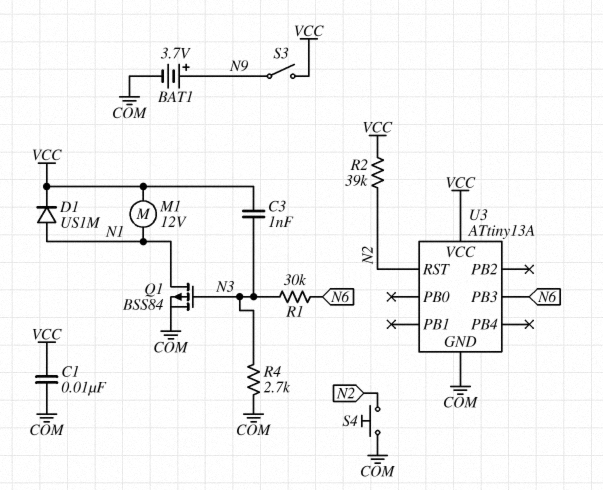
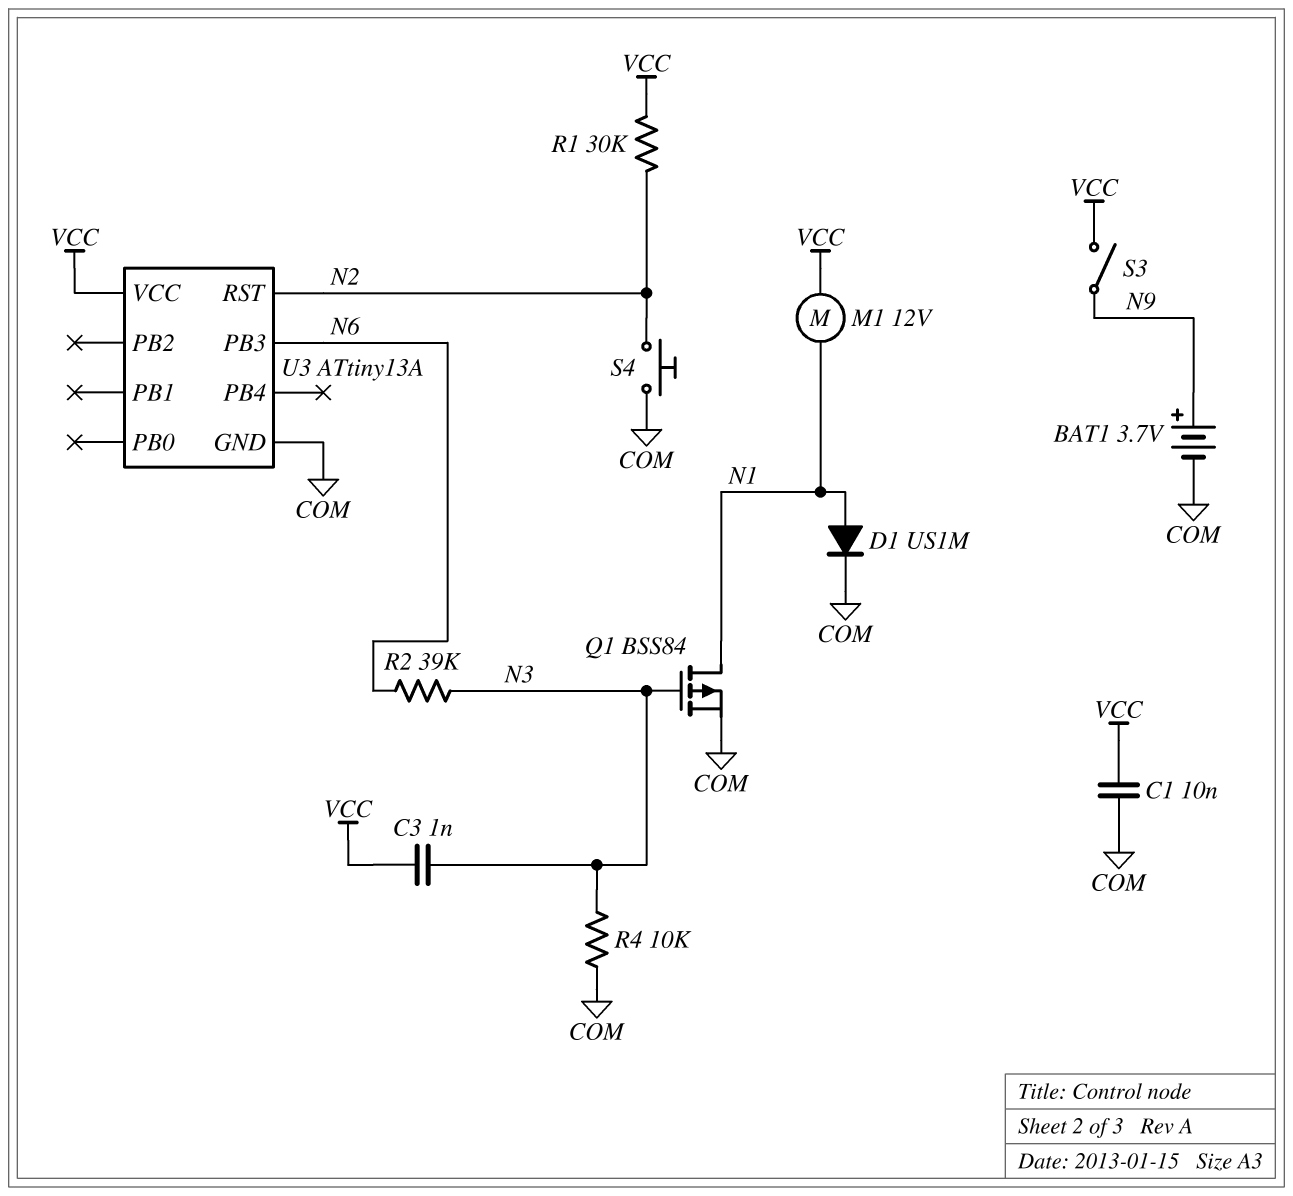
D1: diode US1M (A N1, K VCC) -> diode US1M (A N1, K COM)
R1: 30k (N3, N6) -> 30k (N2, VCC)
R2: 39k (N2, VCC) -> 39k (N3, N6)
R4: 2.7k (COM, N3) -> 10k (COM, N3)

